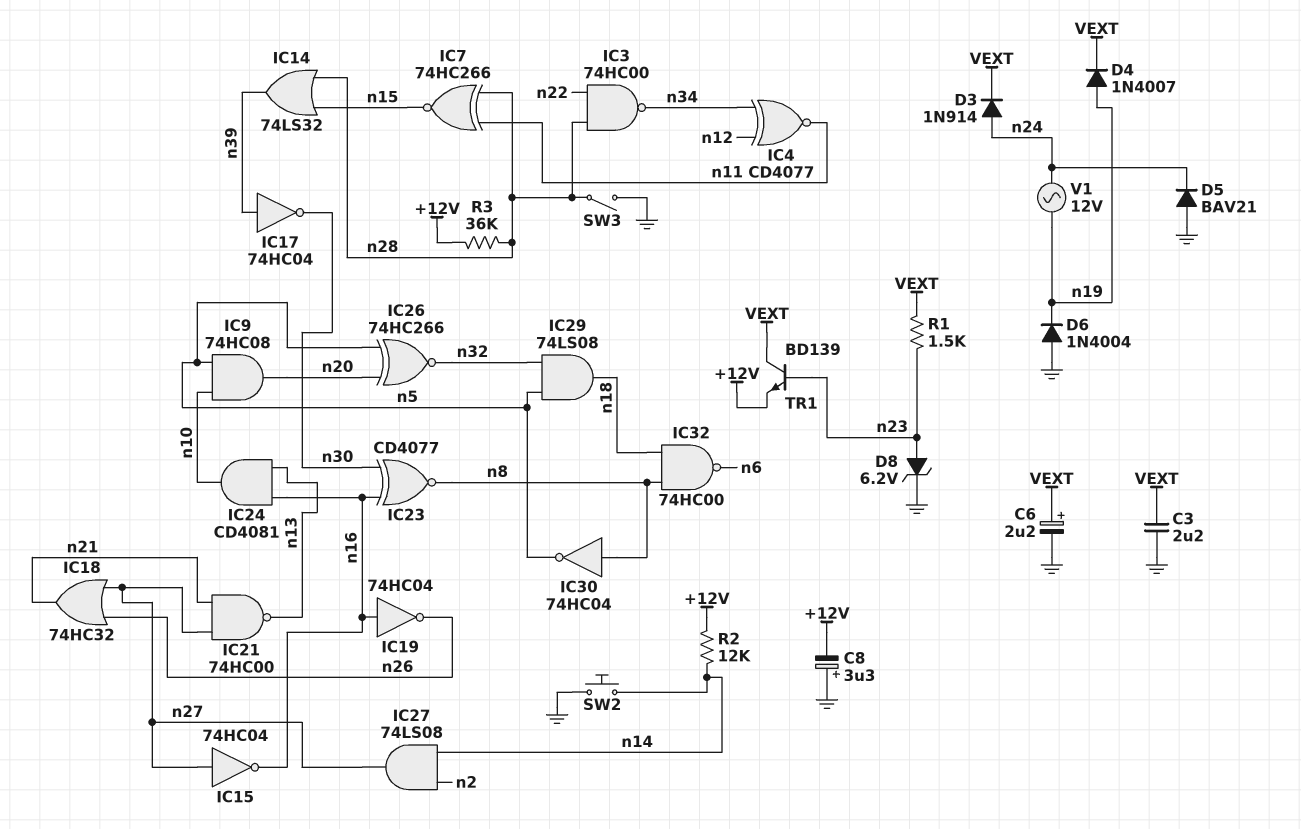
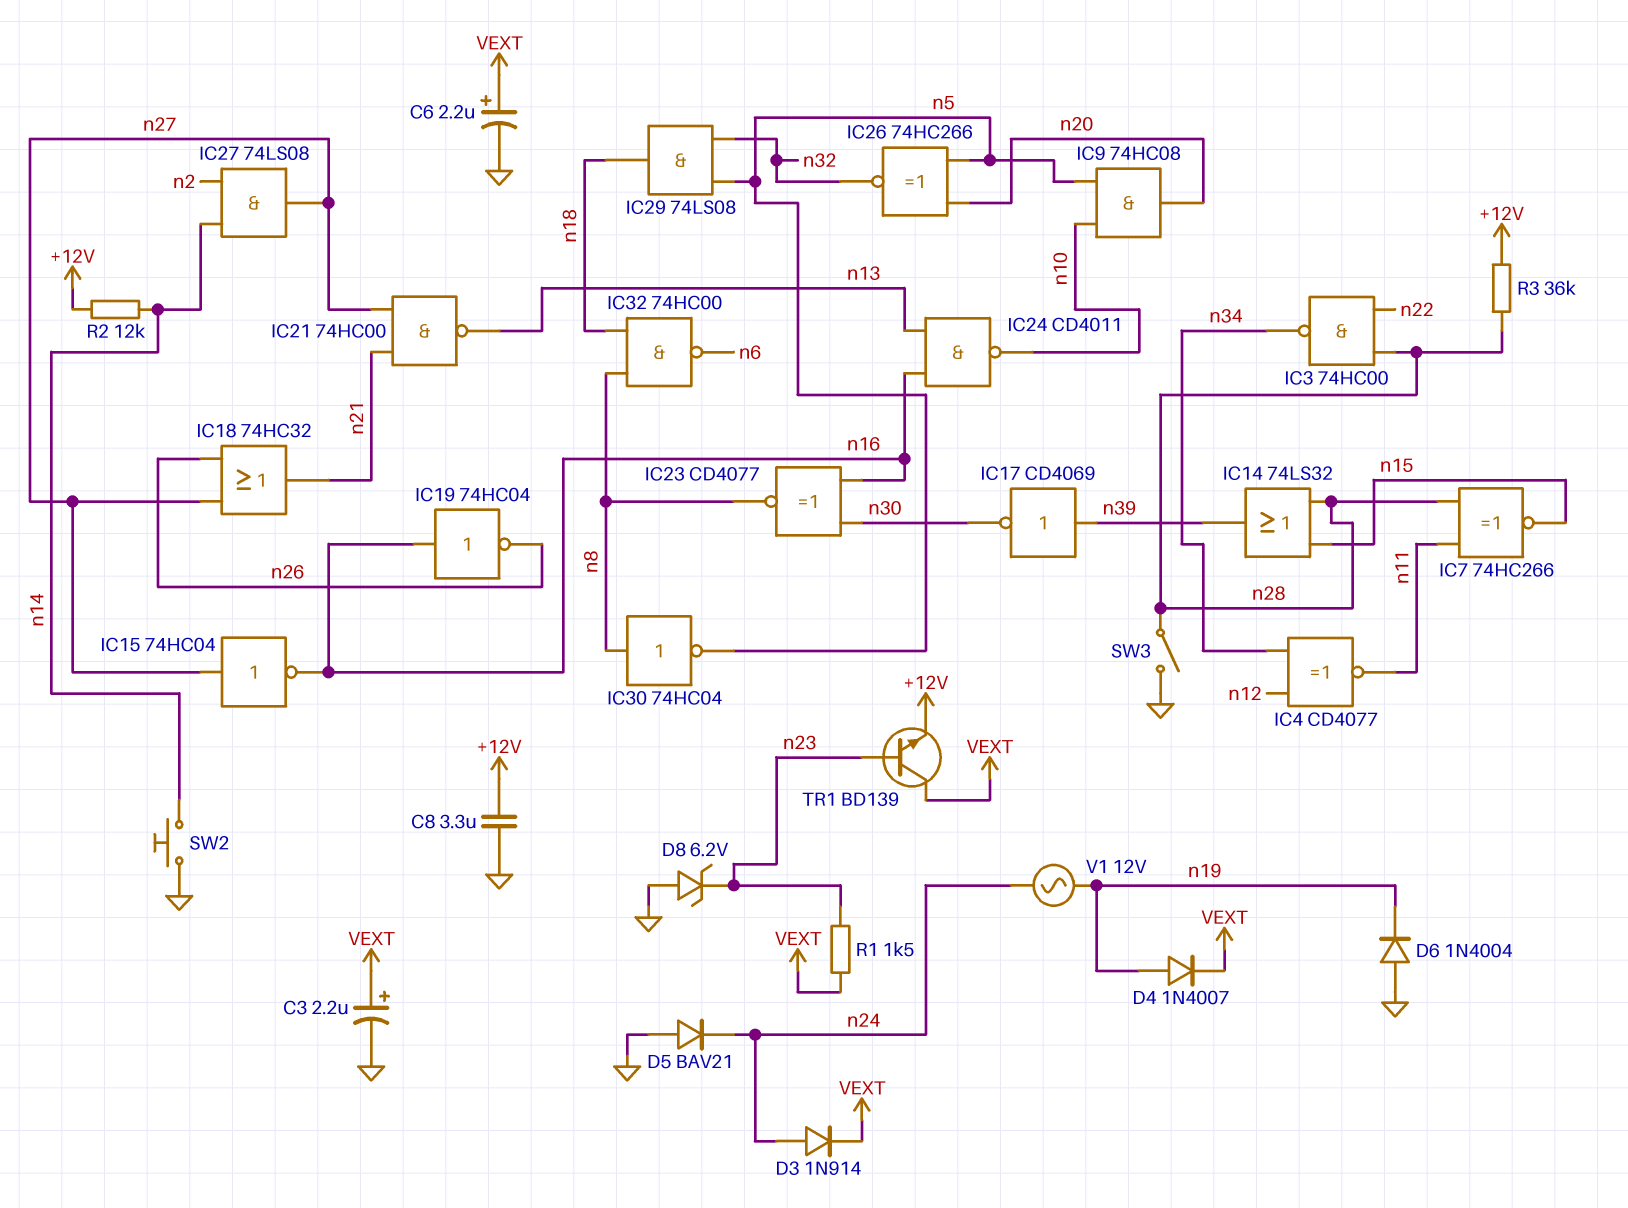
C3: 2.2uF (GND, VEXT) -> 2.2uF (plus VEXT, minus GND)
C8: 3.3uF (plus GND, minus +12V) -> 3.3uF (+12V, GND)
D8: zener 6.2V (A n23, K GND) -> zener 6.2V (A GND, K n23)
IC17: NOT 74HC04 (in n39, out n30) -> NOT CD4069 (in n39, out n30)
IC24: AND CD4081 (in n13, in n16, out n10) -> NAND CD4011 (in n13, in n16, out n10)

